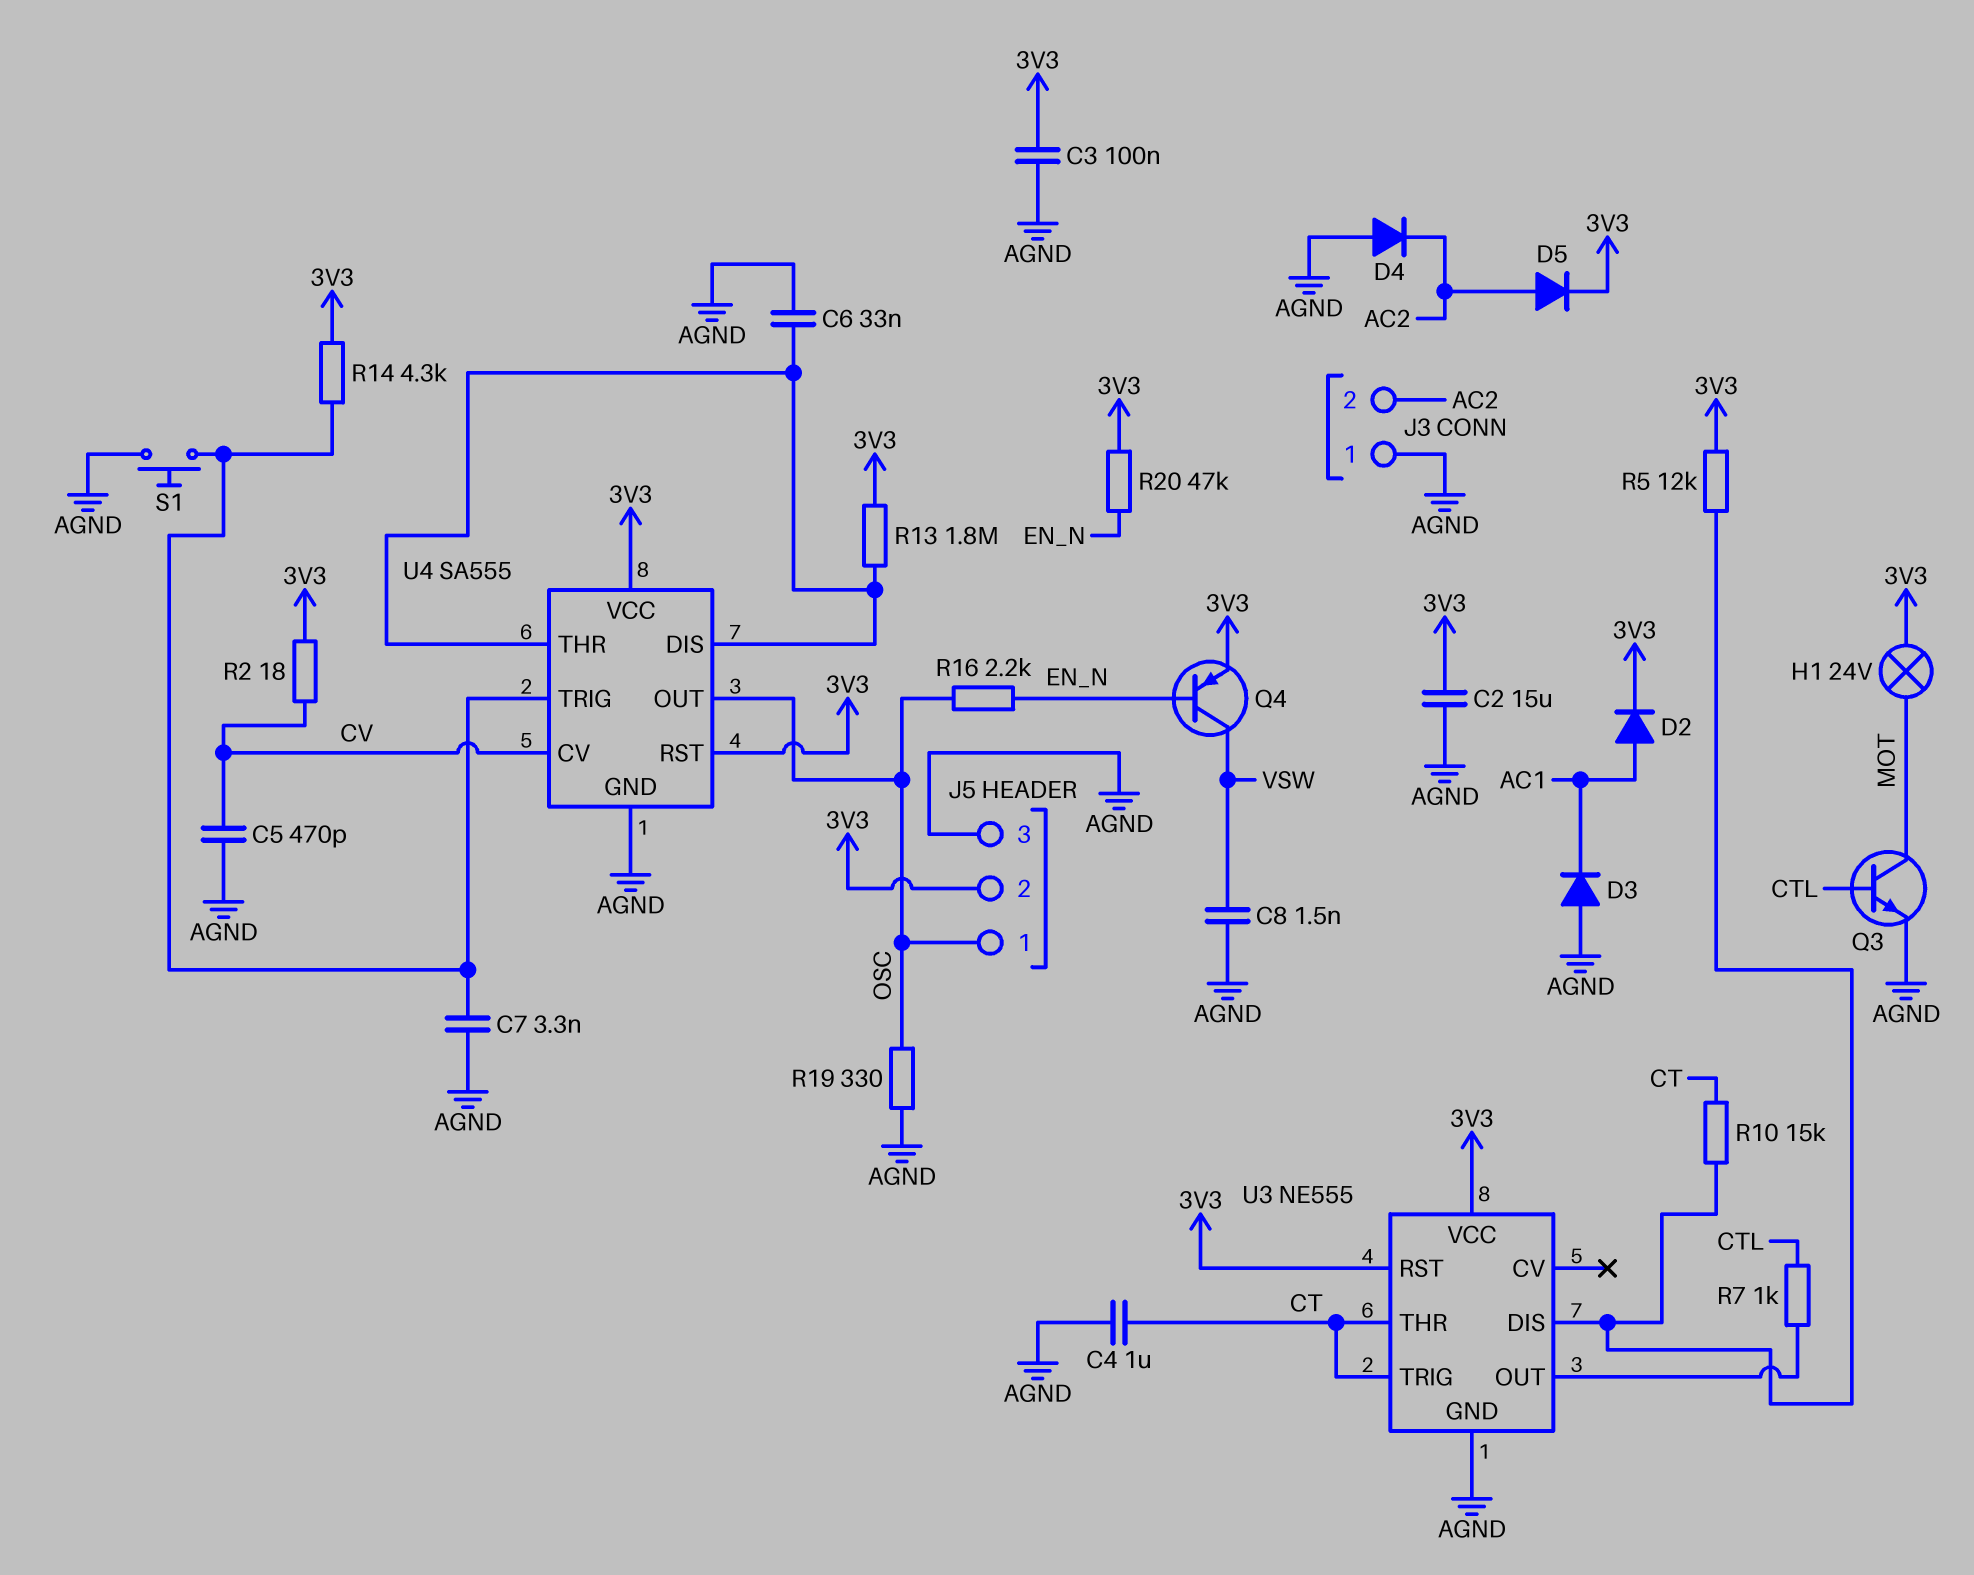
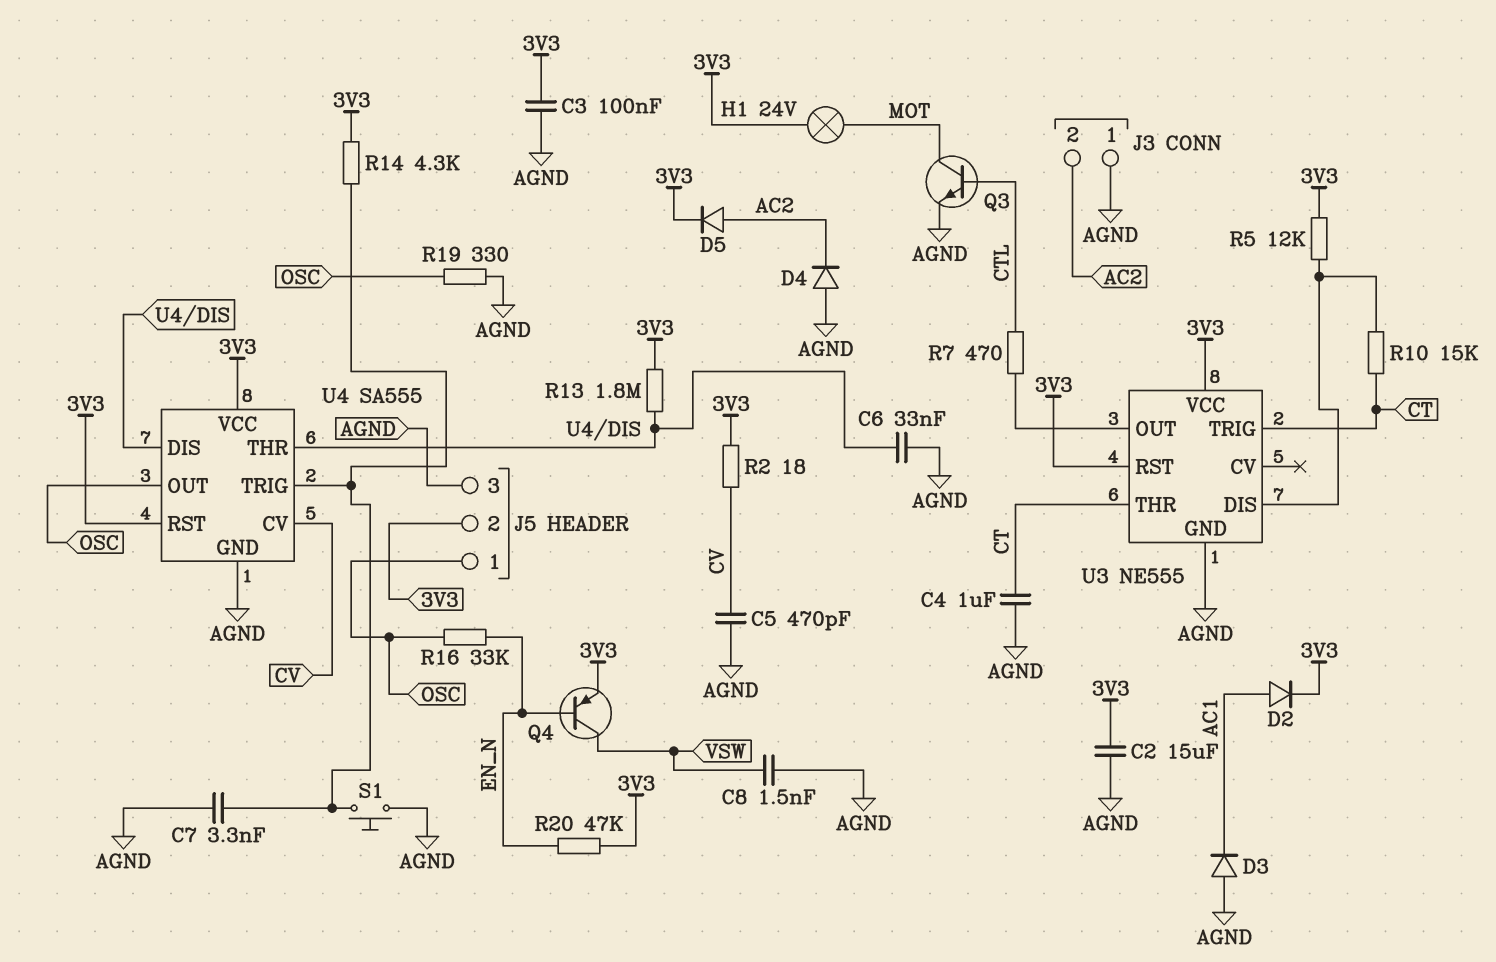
R7: 1k (CTL, U3/OUT) -> 470 (CTL, U3/OUT)
R16: 2.2k (EN_N, OSC) -> 33k (EN_N, OSC)

